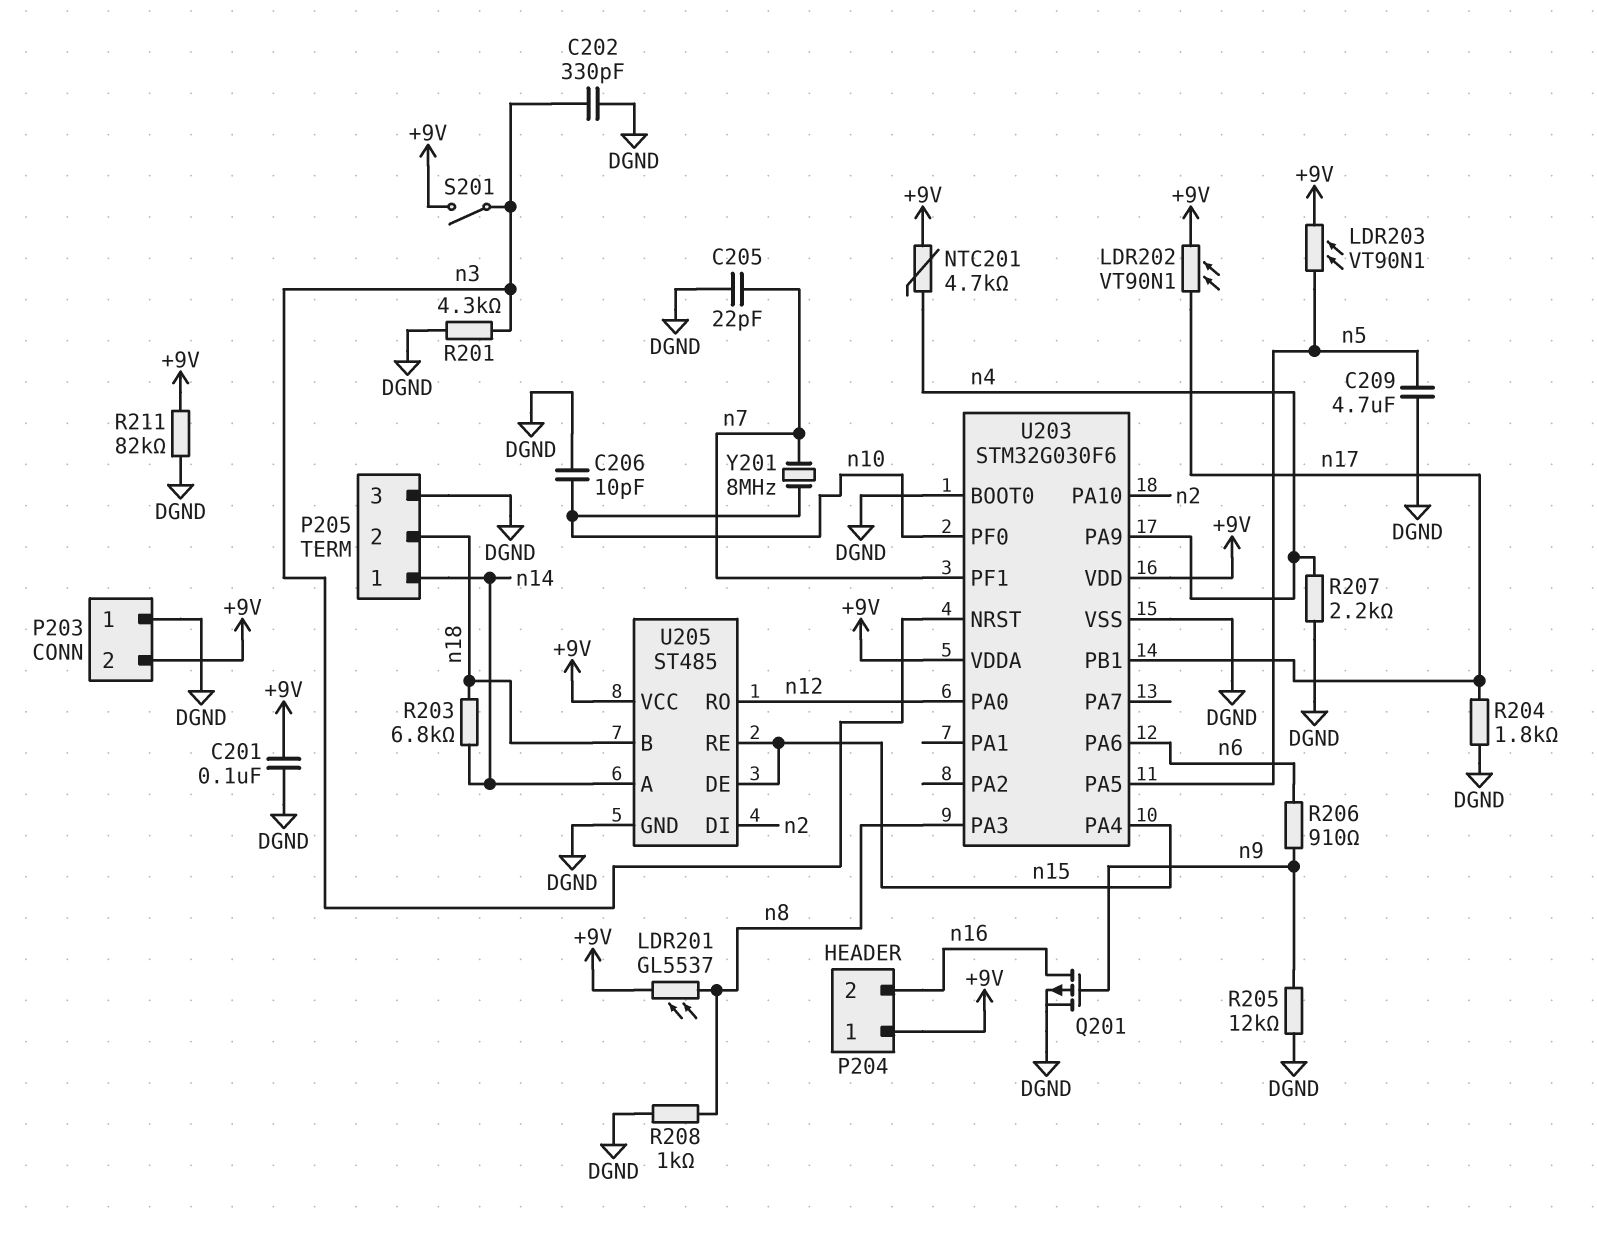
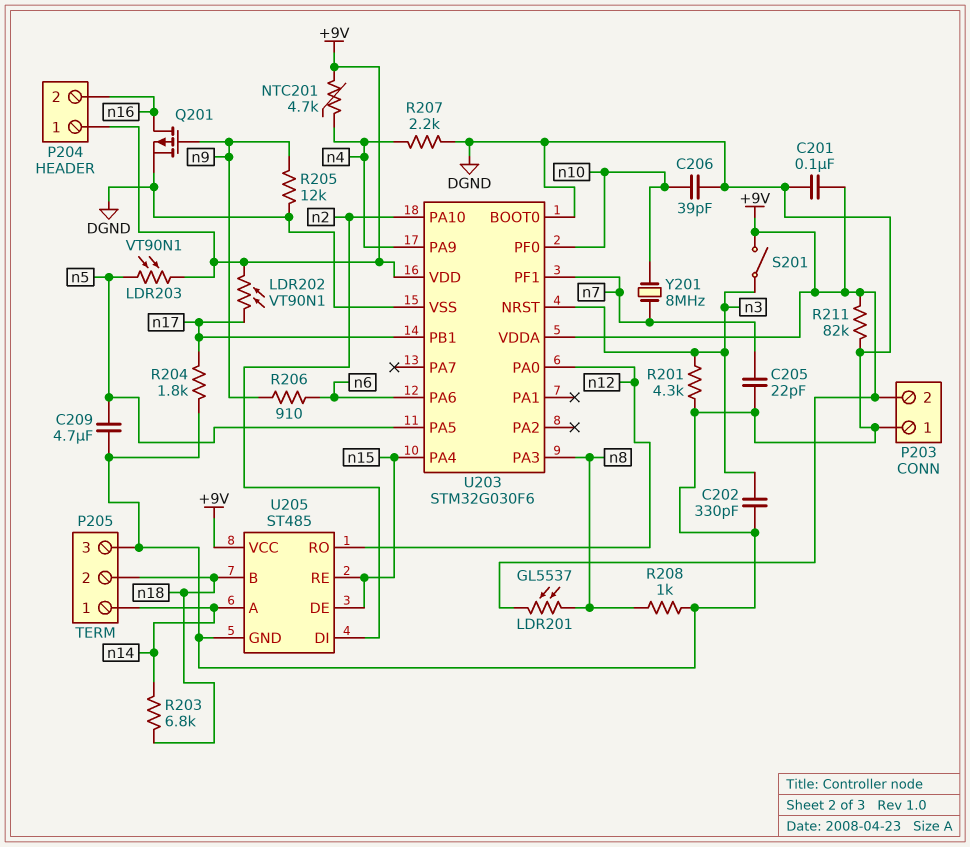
C206: 10pF (DGND, n10) -> 39pF (DGND, n10)

